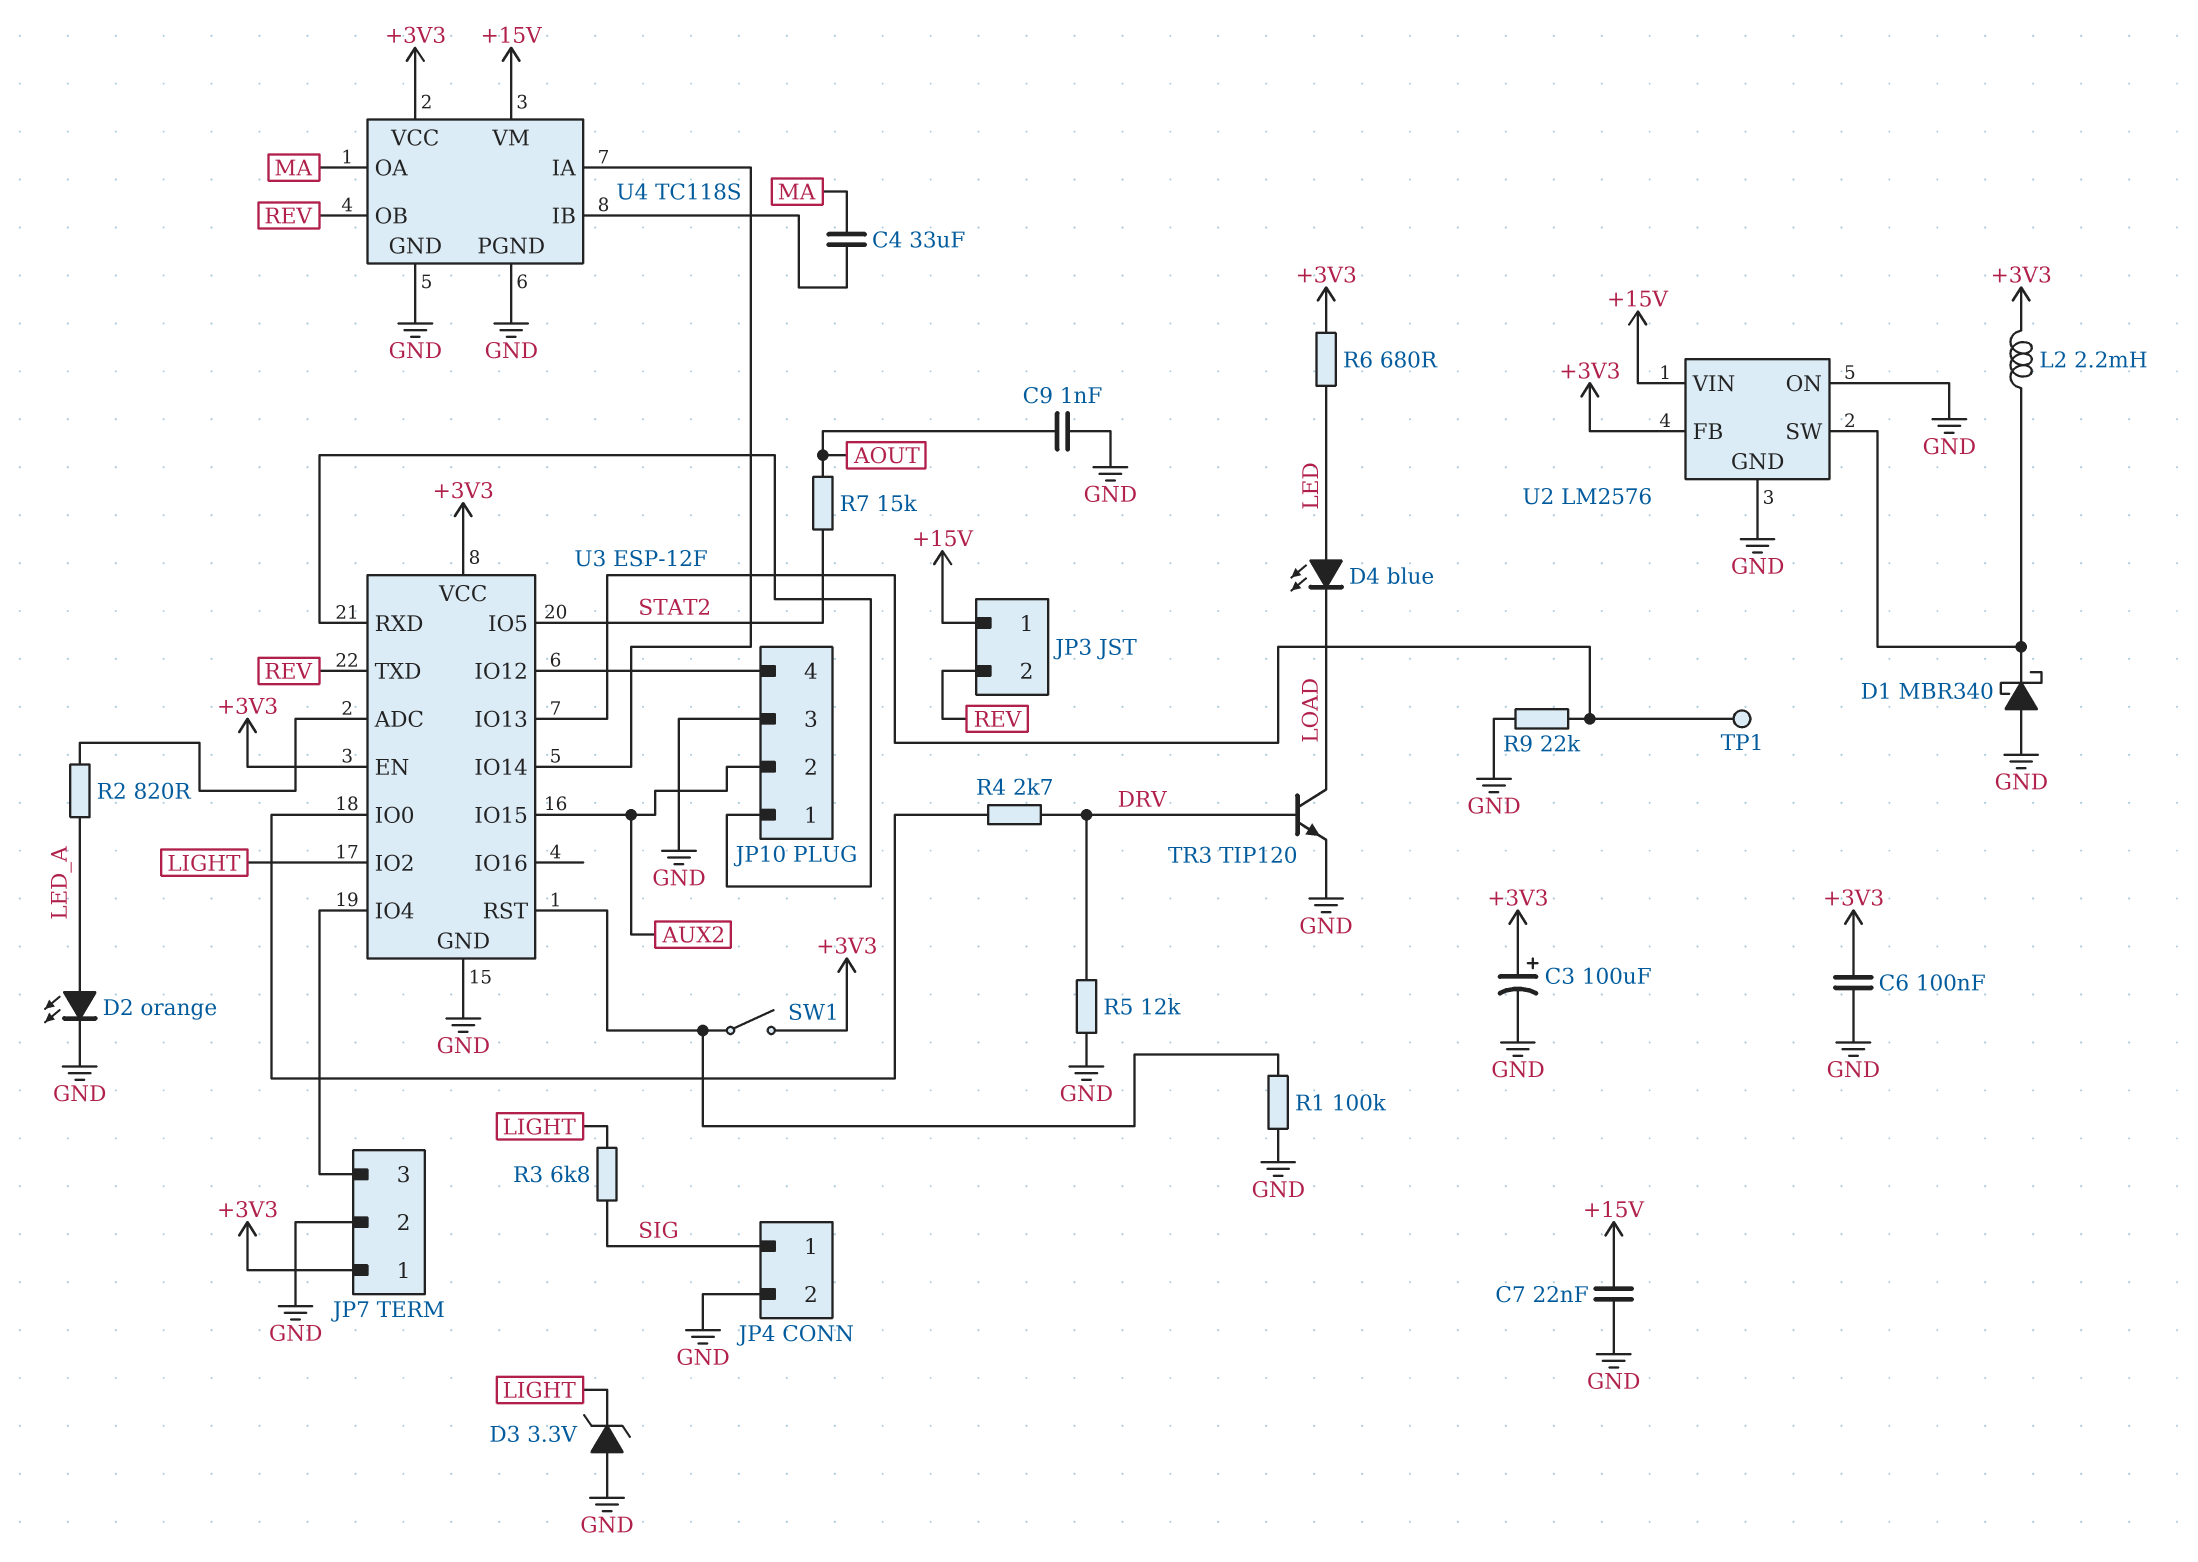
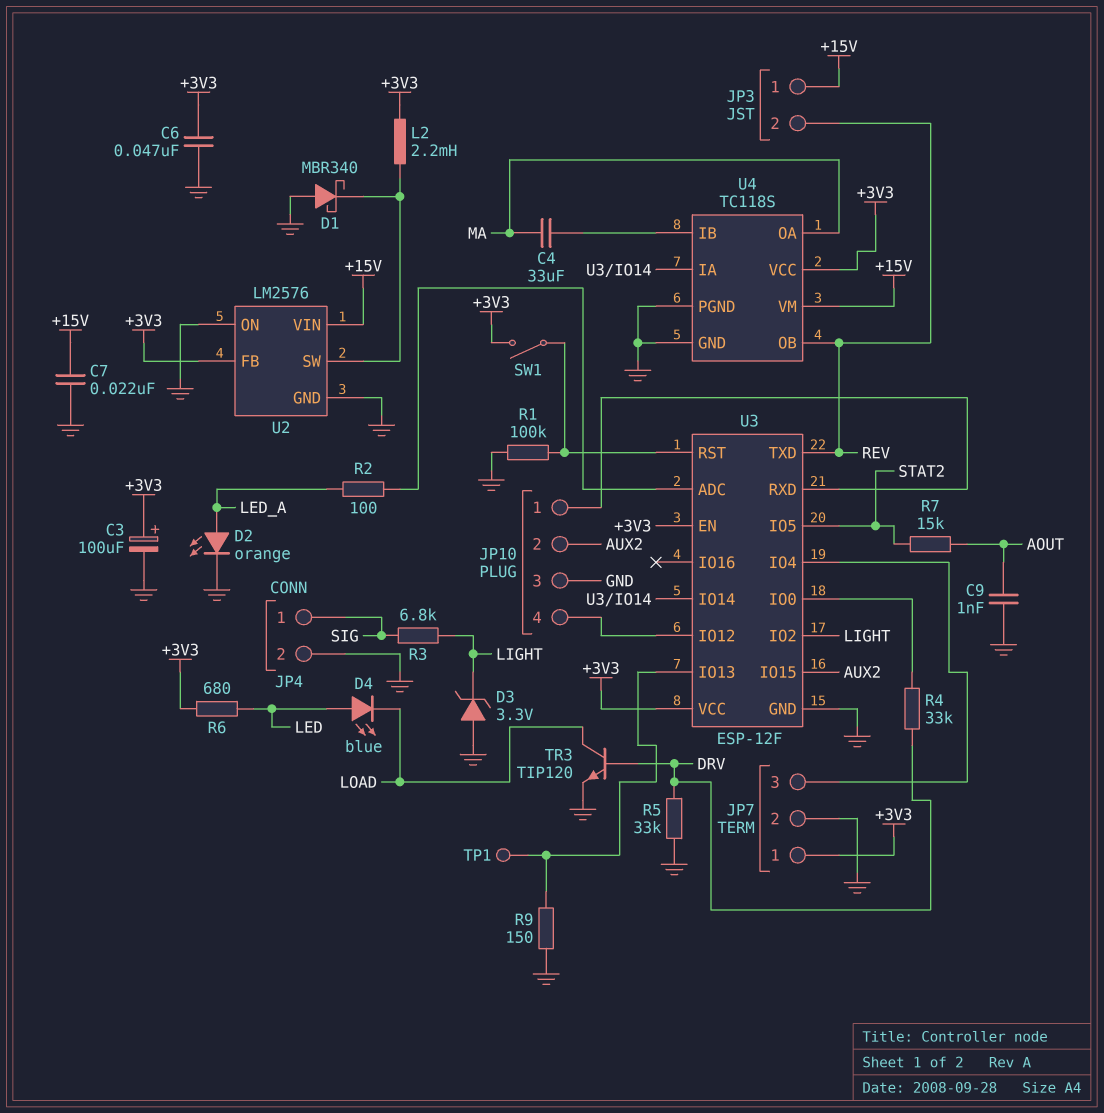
C6: 100nF (+3V3, GND) -> 47nF (+3V3, GND)
R2: 820 (LED_A, U3/ADC) -> 100 (LED_A, U3/ADC)
R4: 2.7k (DRV, U3/IO0) -> 33k (DRV, U3/IO0)
R5: 12k (DRV, GND) -> 33k (DRV, GND)
R9: 22k (GND, U3/IO13) -> 150 (GND, U3/IO13)

